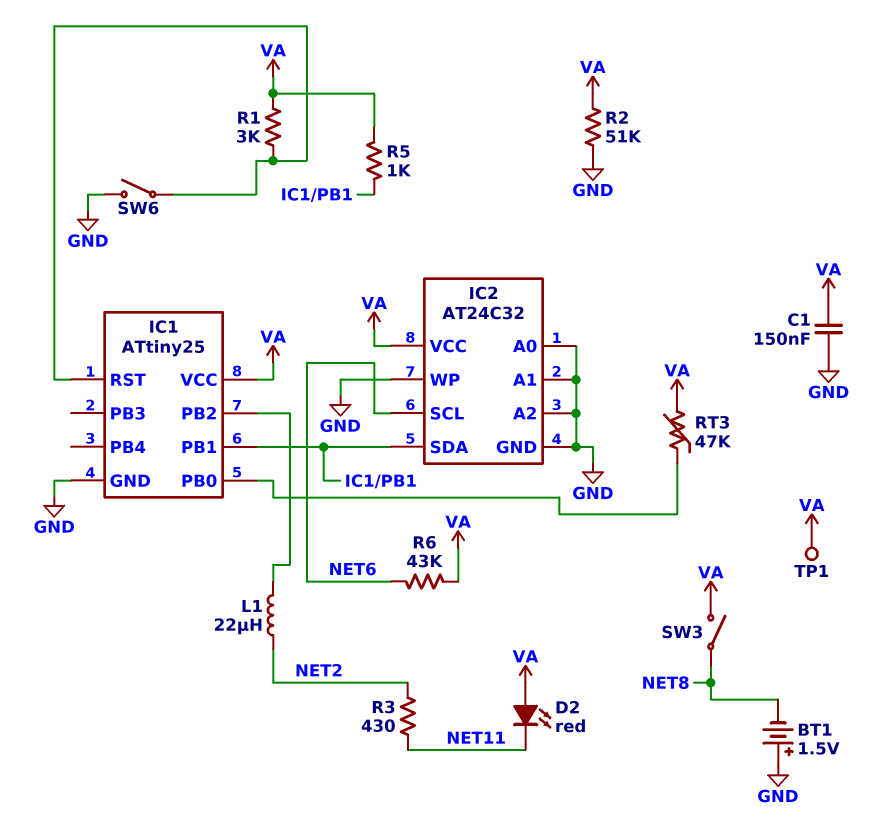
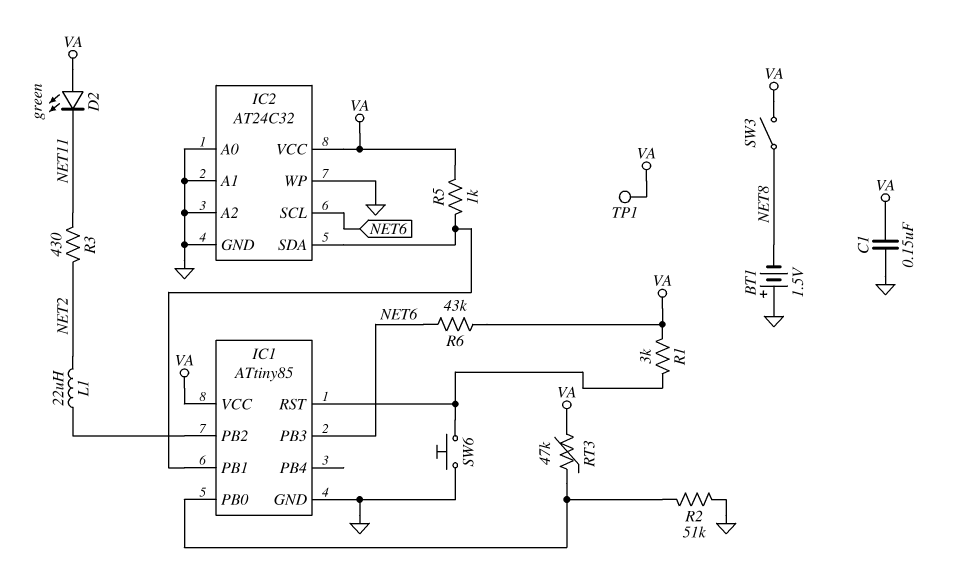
D2: LED red (A VA, K NET11) -> LED green (A VA, K NET11)
IC1: ATtiny25 -> ATtiny85
IC1 pin PB3: none -> NET6
R2: 51k (GND, VA) -> 51k (GND, IC1/PB0)
SW6: switch (GND, IC1/RST) -> button (GND, IC1/RST)

